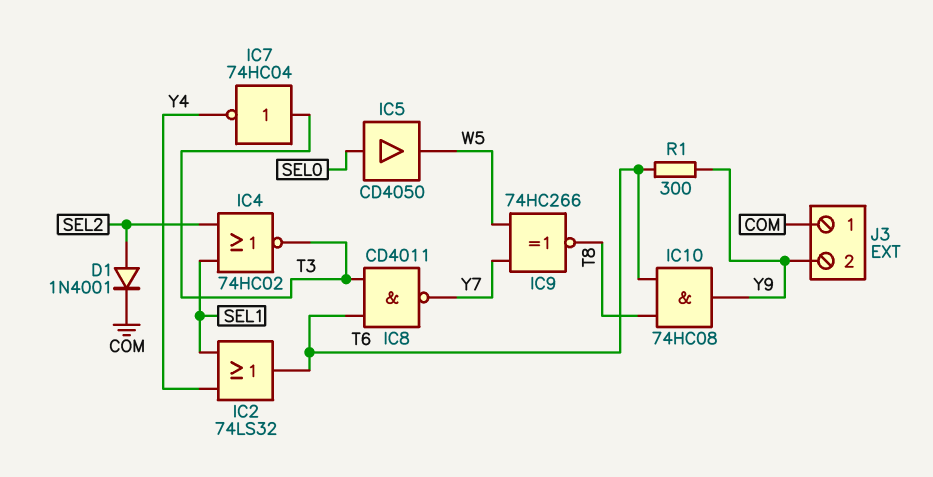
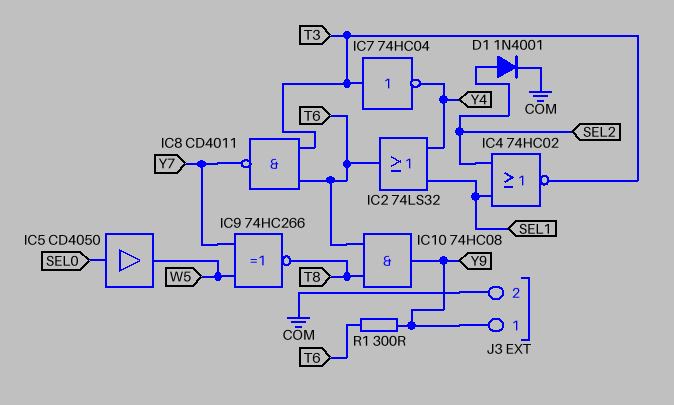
J3 pin 1: COM -> Y9
J3 pin 2: Y9 -> COM

